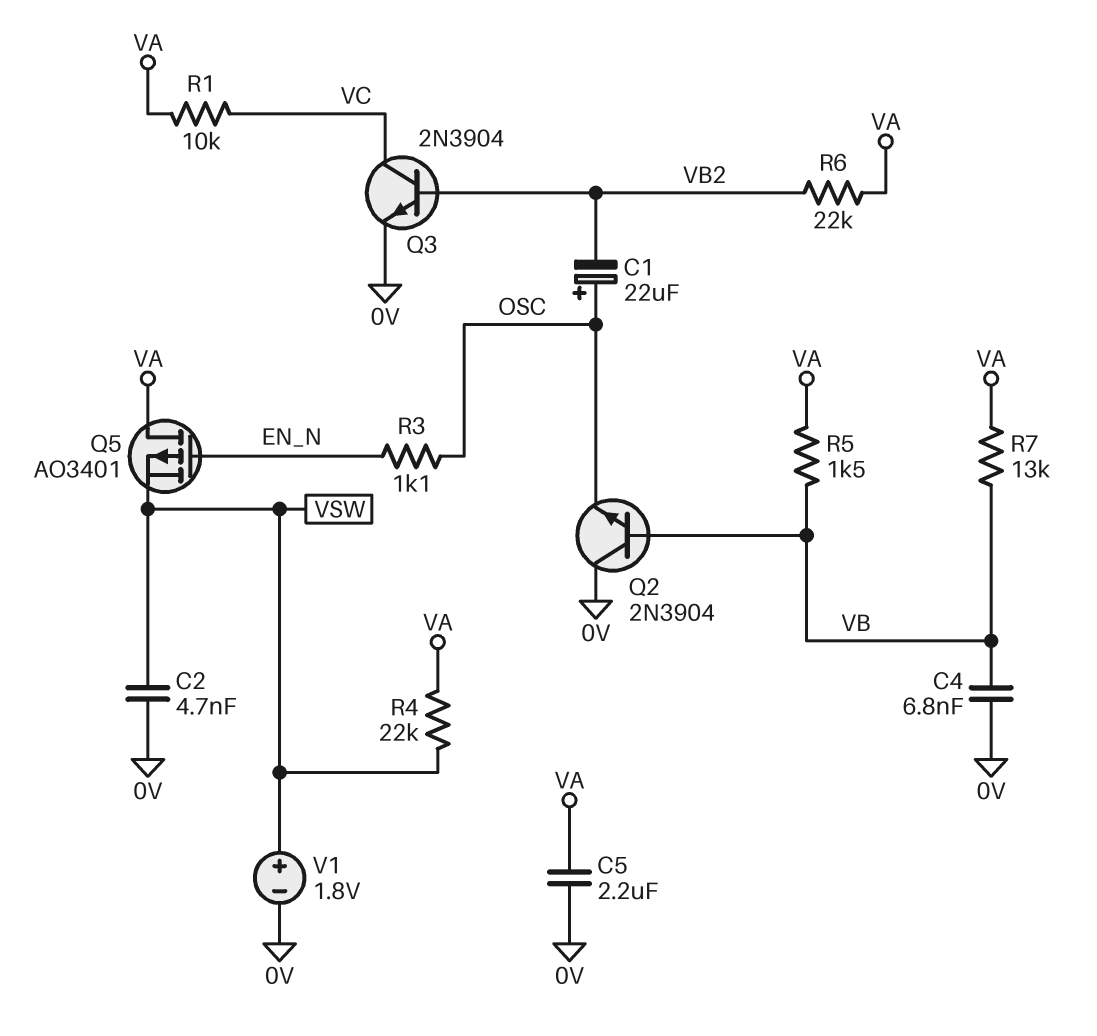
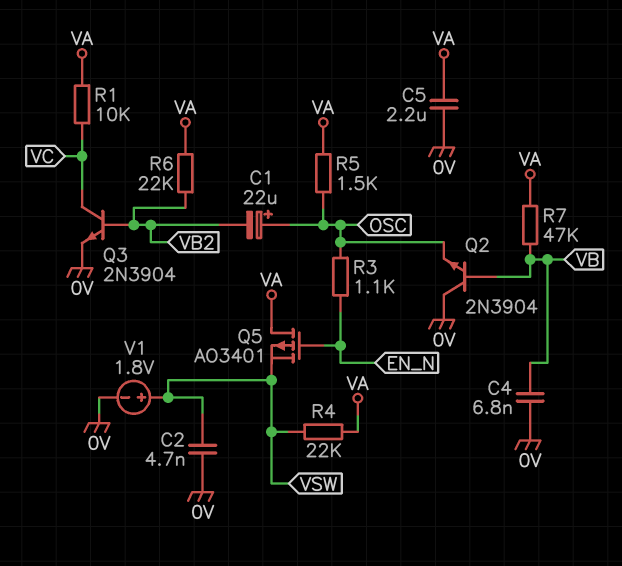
R5: 1.5k (VA, VB) -> 1.5k (OSC, VA)
R7: 13k (VA, VB) -> 47k (VA, VB)

